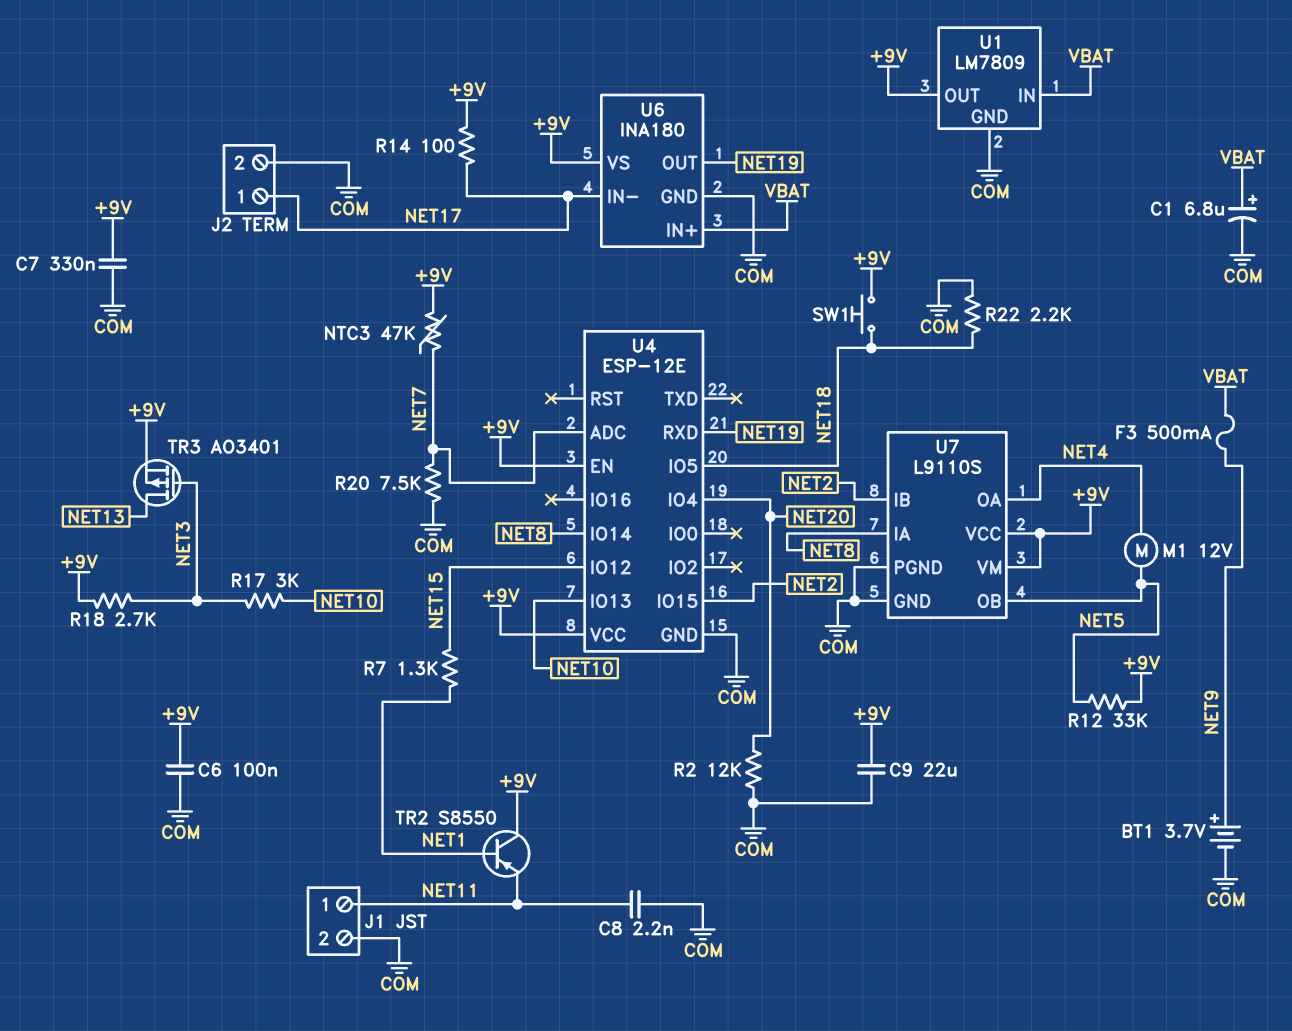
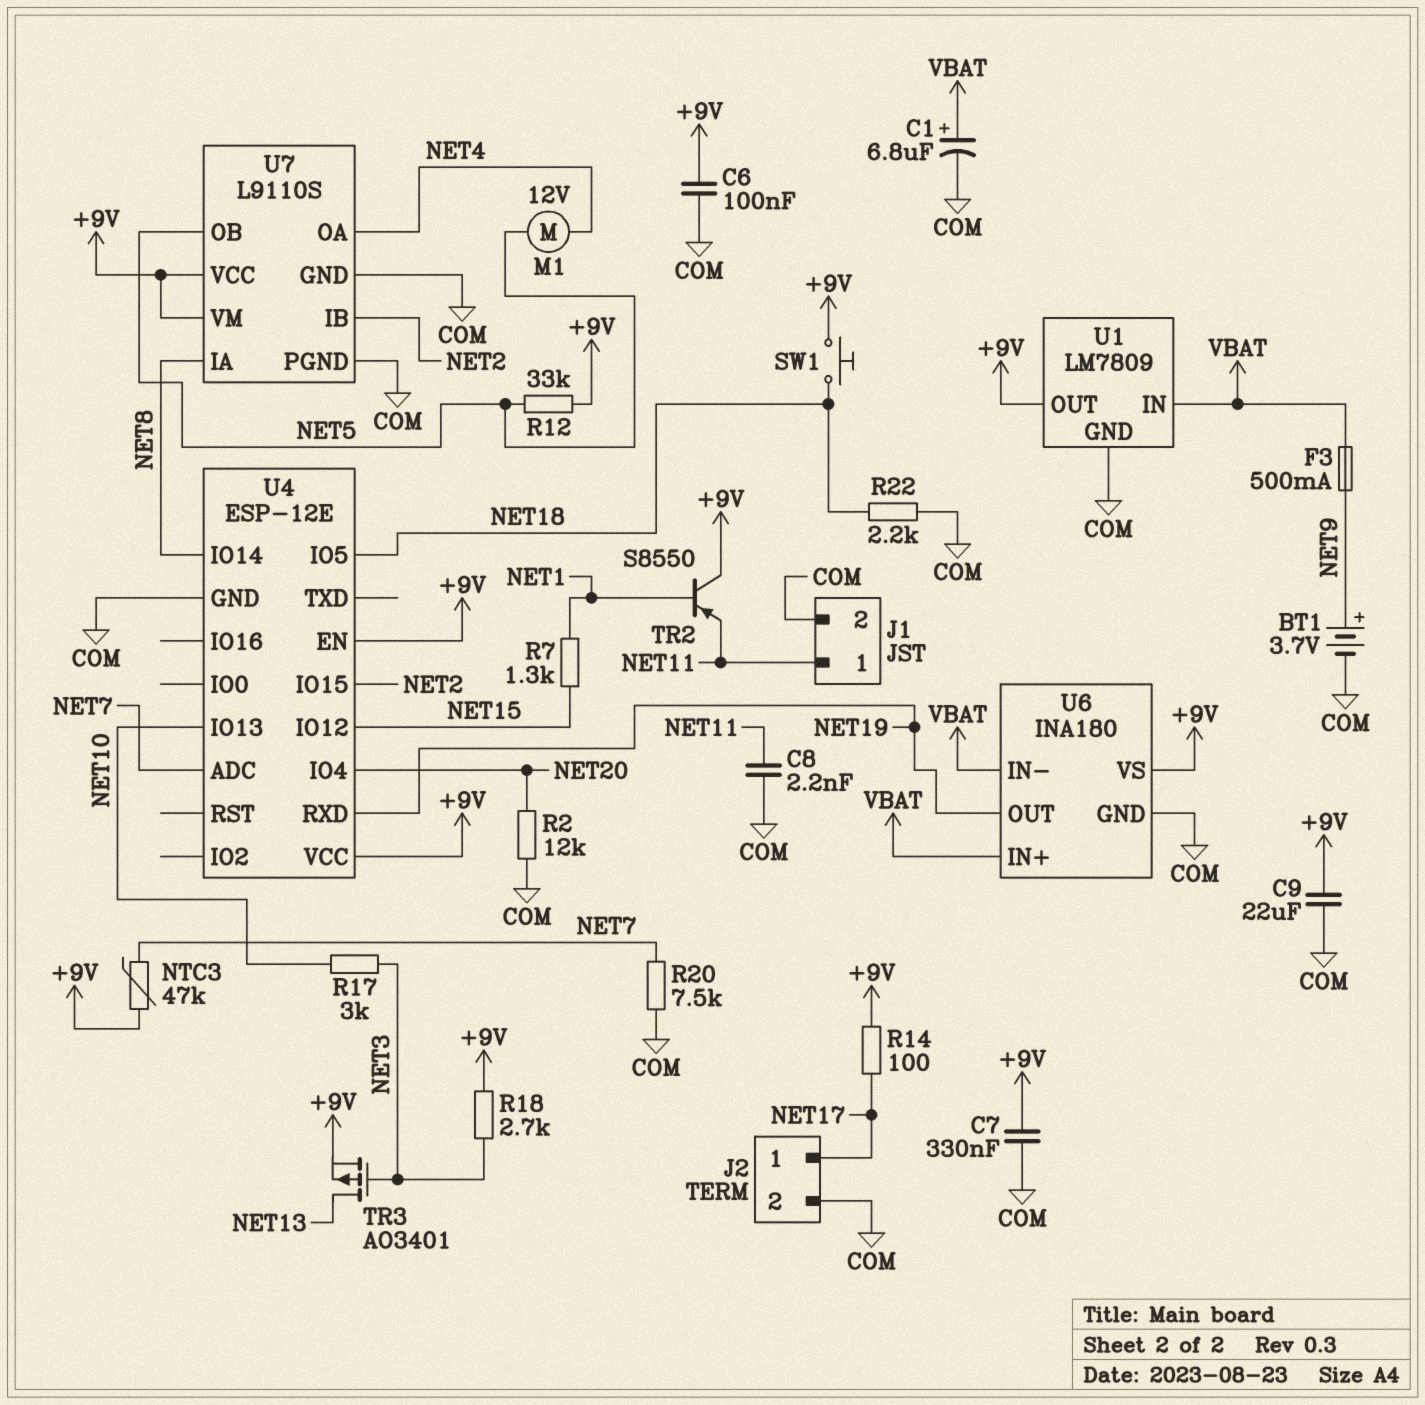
U6 pin IN-: NET17 -> VBAT

